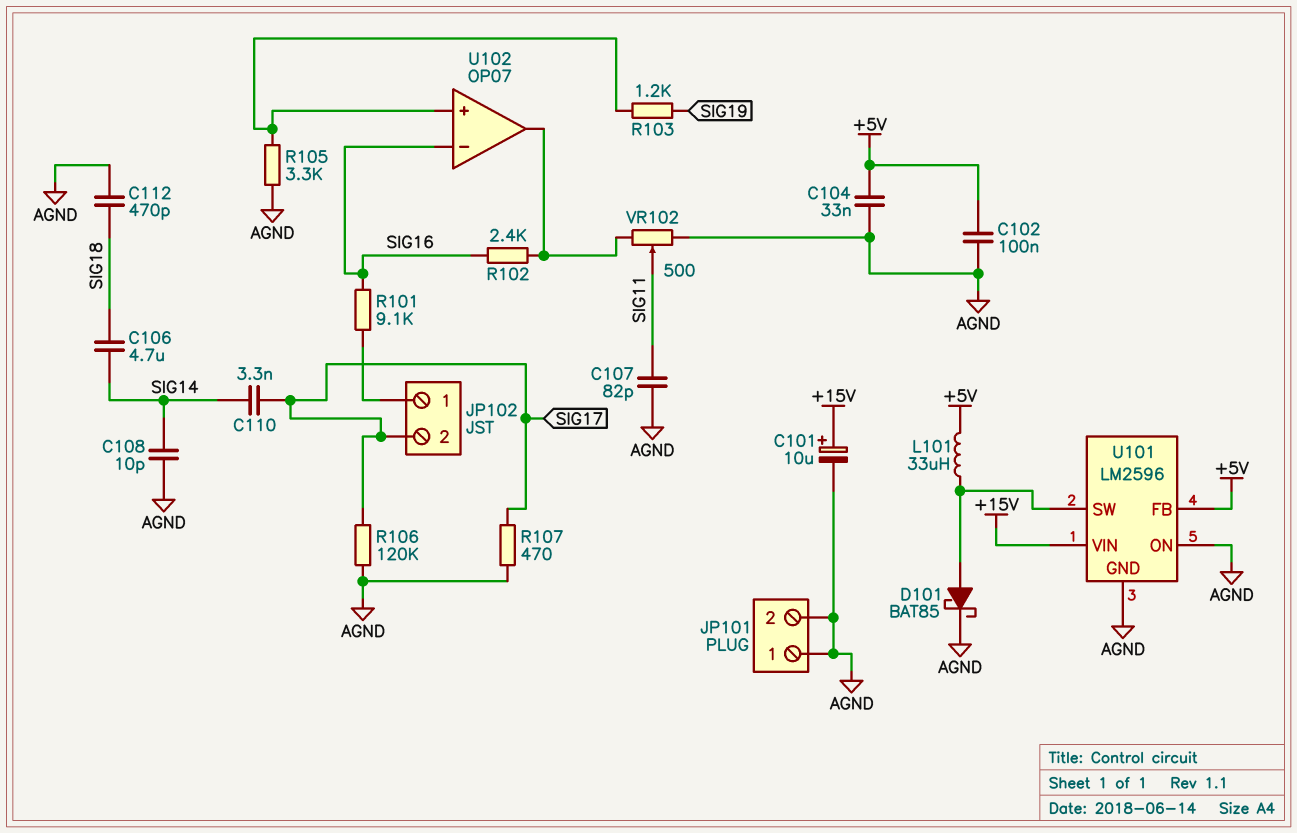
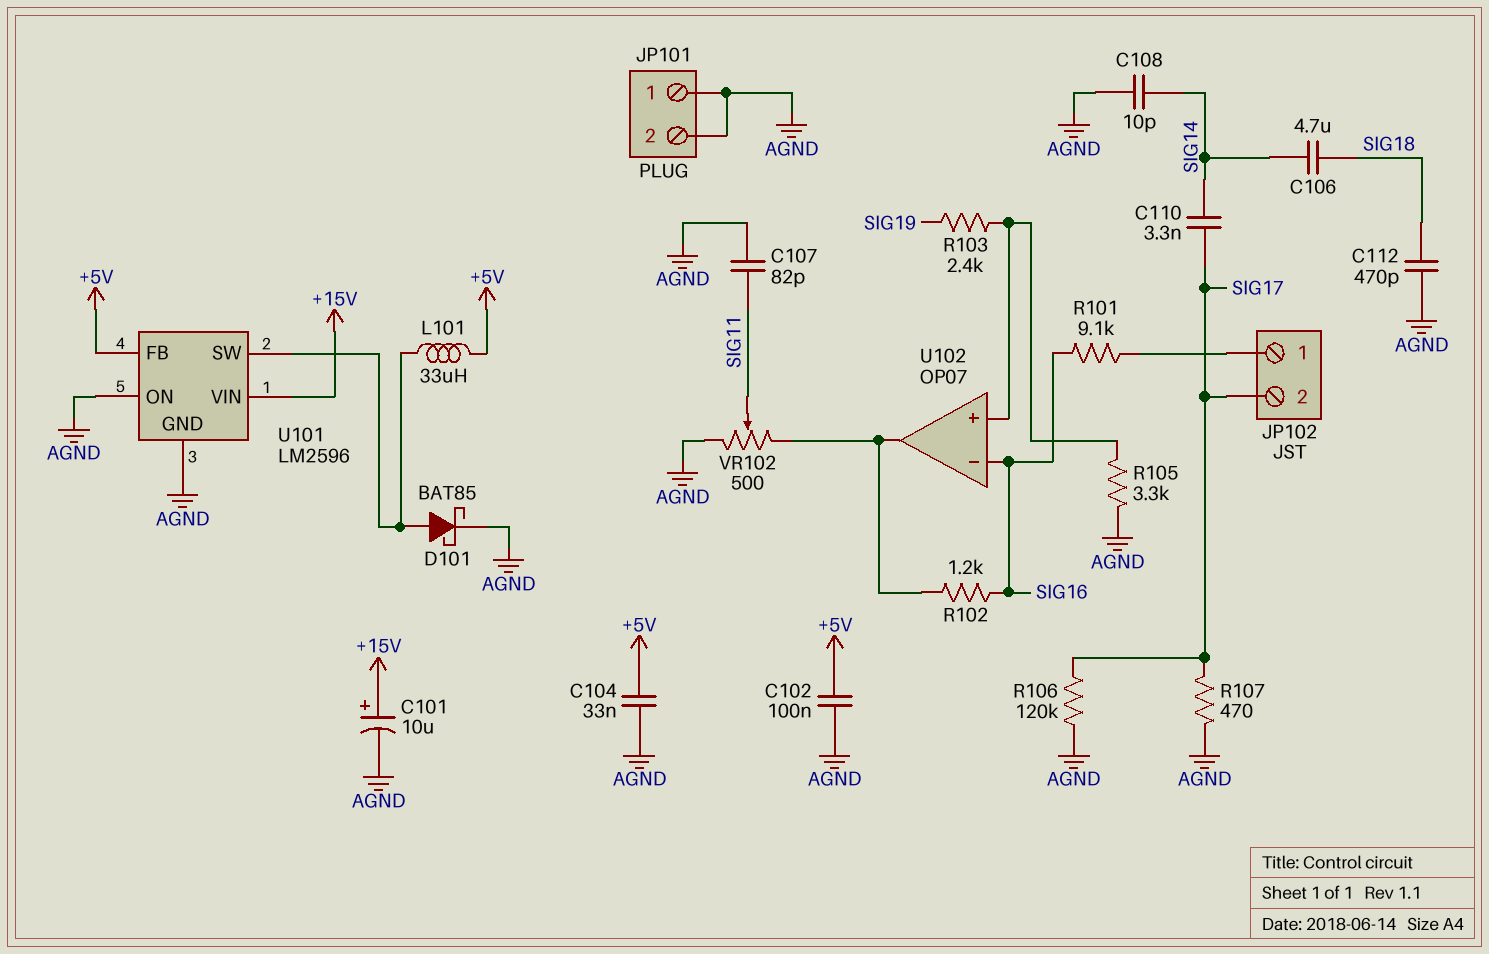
R102: 2.4k (SIG16, U102/out) -> 1.2k (SIG16, U102/out)
R103: 1.2k (SIG19, U102/in+) -> 2.4k (SIG19, U102/in+)

